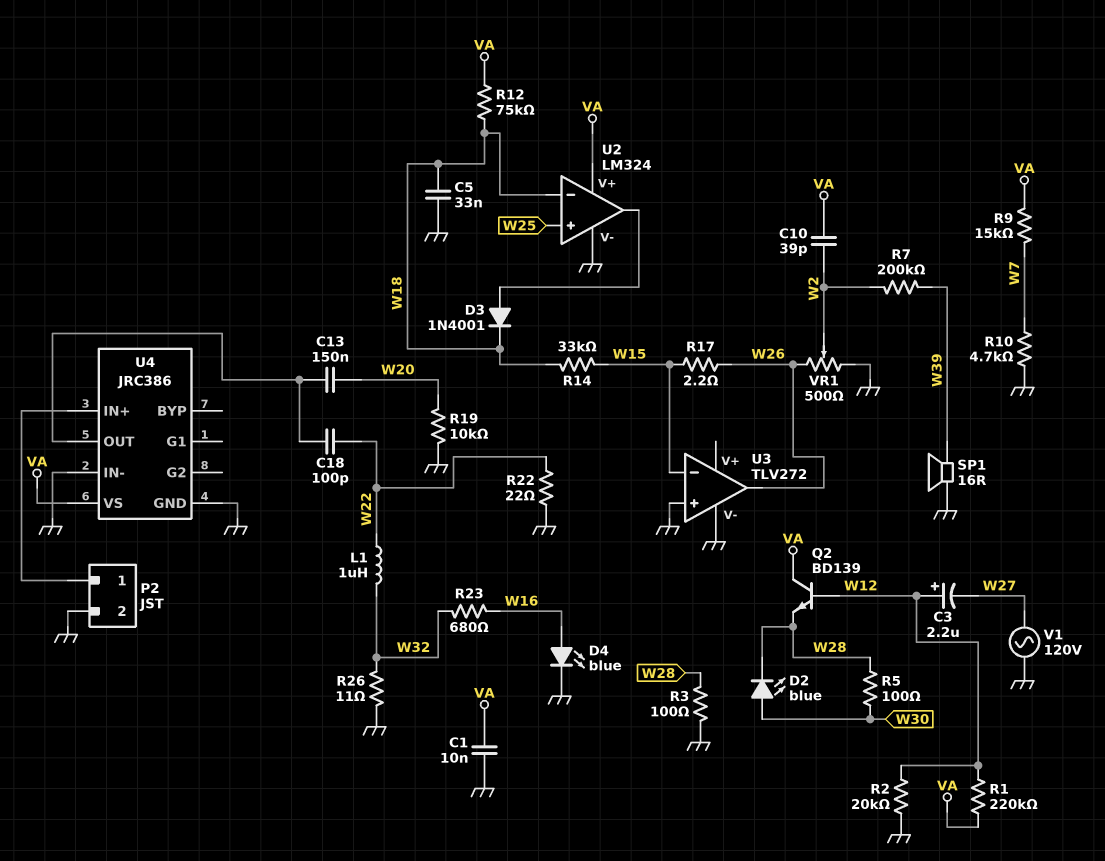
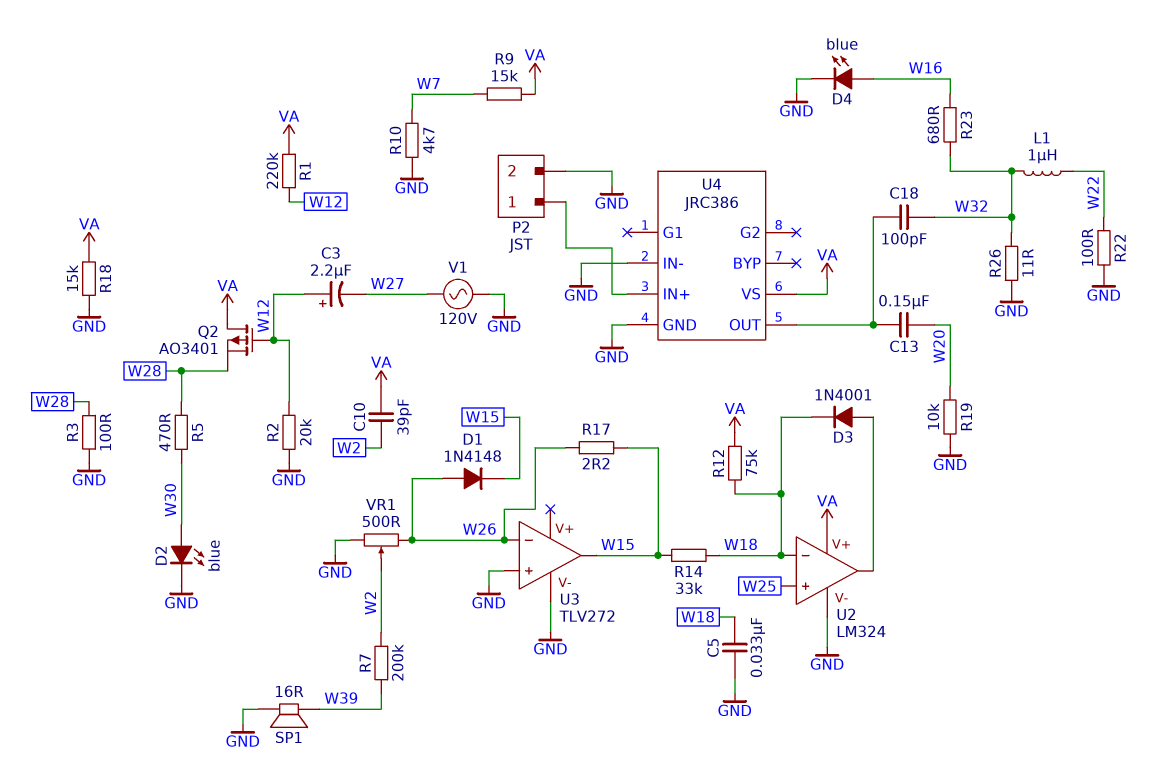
C1: 10nF (GND, VA) -> none
C18: 100pF (U4/OUT, W22) -> 100pF (U4/OUT, W32)
D1: none -> diode 1N4148 (A W26, K W15)
D2: LED blue (A W30, K W28) -> LED blue (A W30, K GND)
Q2: NPN BD139 (B W12, C VA, E W28) -> PMOS AO3401 (G W12, D VA, S W28)
R5: 100 (W28, W30) -> 470 (W28, W30)
R18: none -> 15k (GND, VA)
R22: 22 (GND, W22) -> 100 (GND, W22)
U3 pin in-: W15 -> W26
U3 pin out: W26 -> W15

